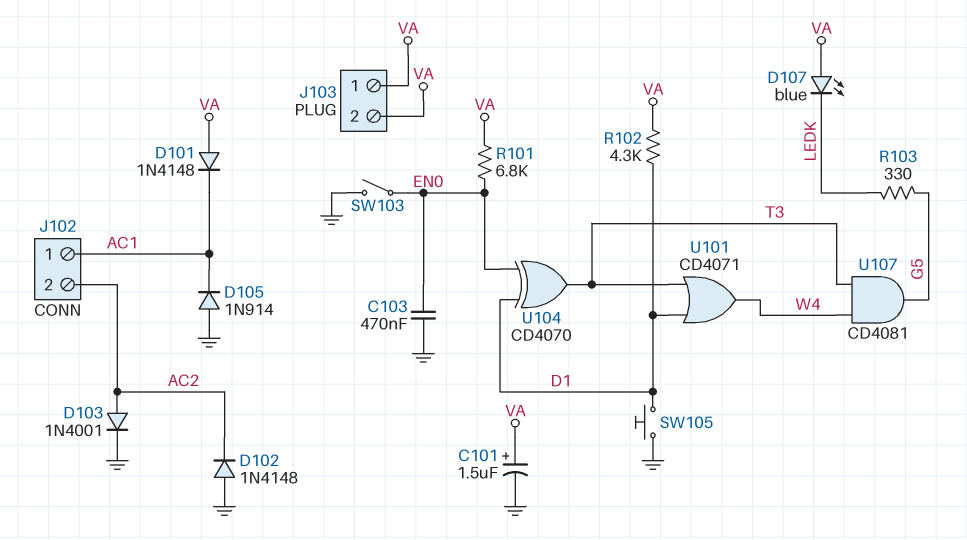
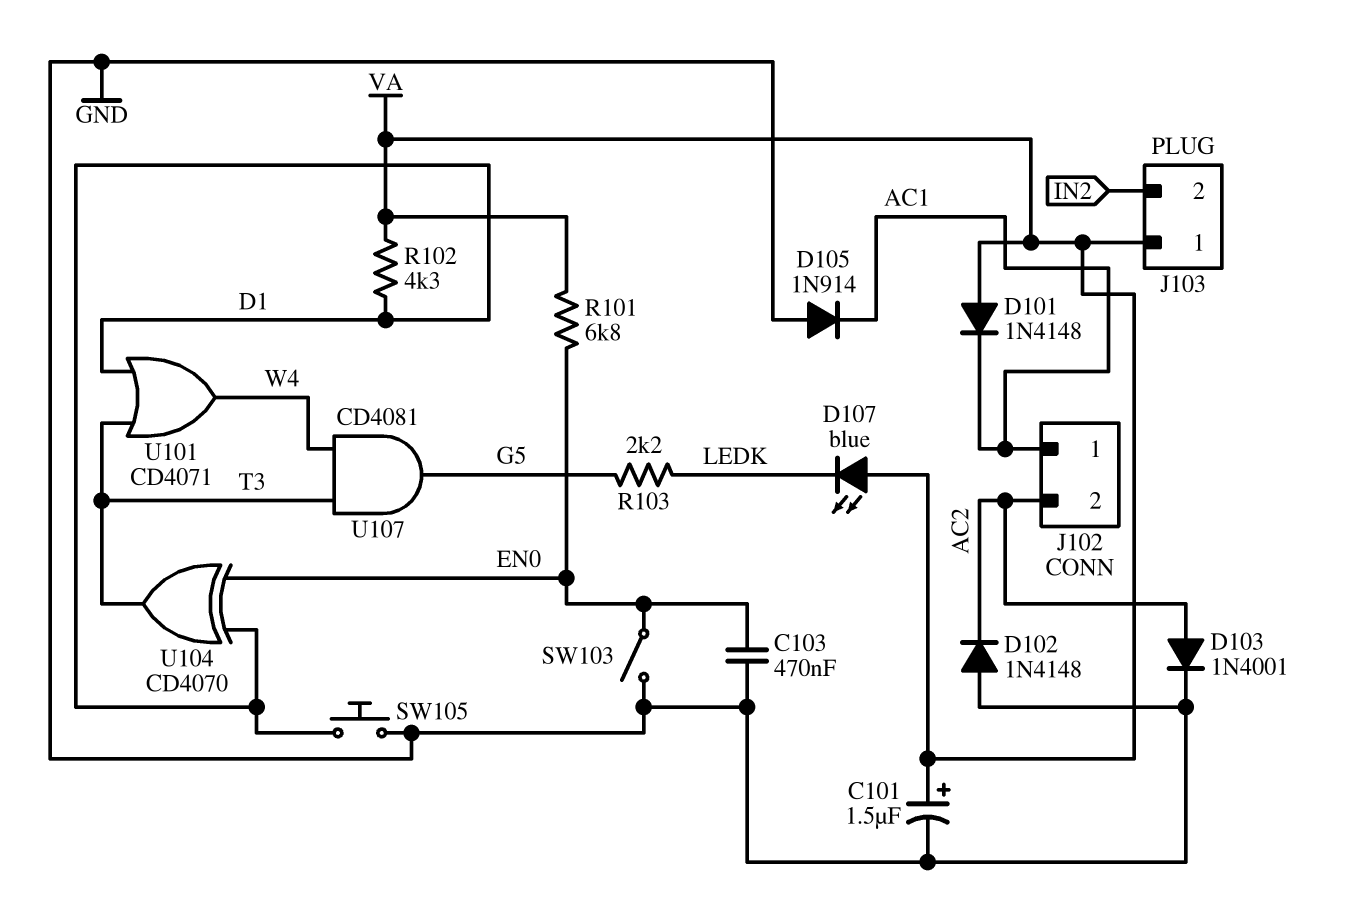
J103 pin 2: VA -> IN2
R103: 330 (G5, LEDK) -> 2.2k (G5, LEDK)

